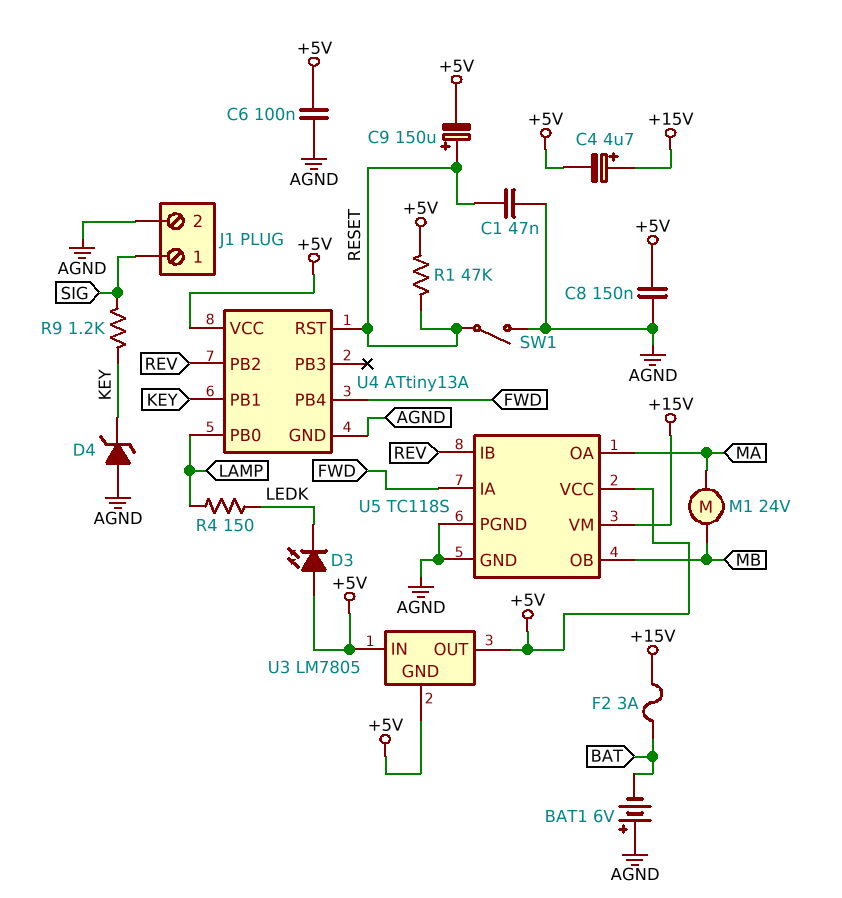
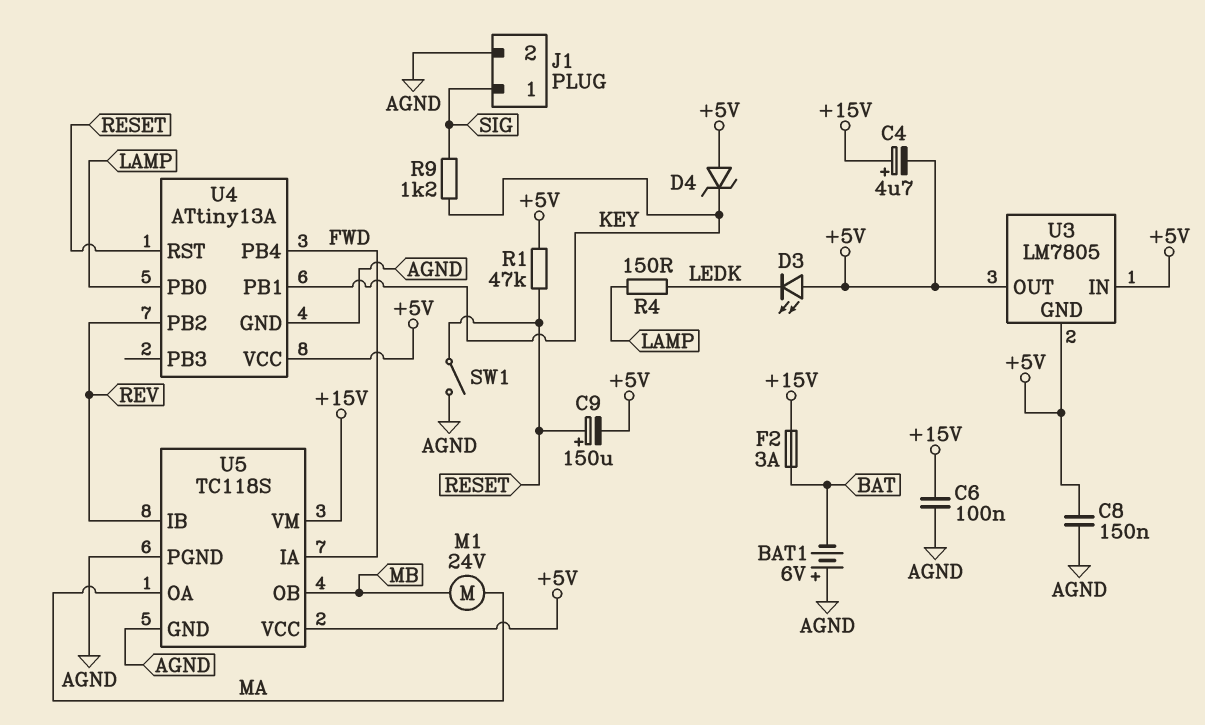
C1: 47nF (AGND, RESET) -> none
C6: 100nF (+5V, AGND) -> 100nF (+15V, AGND)
D4: zener (A AGND, K KEY) -> zener (A +5V, K KEY)

